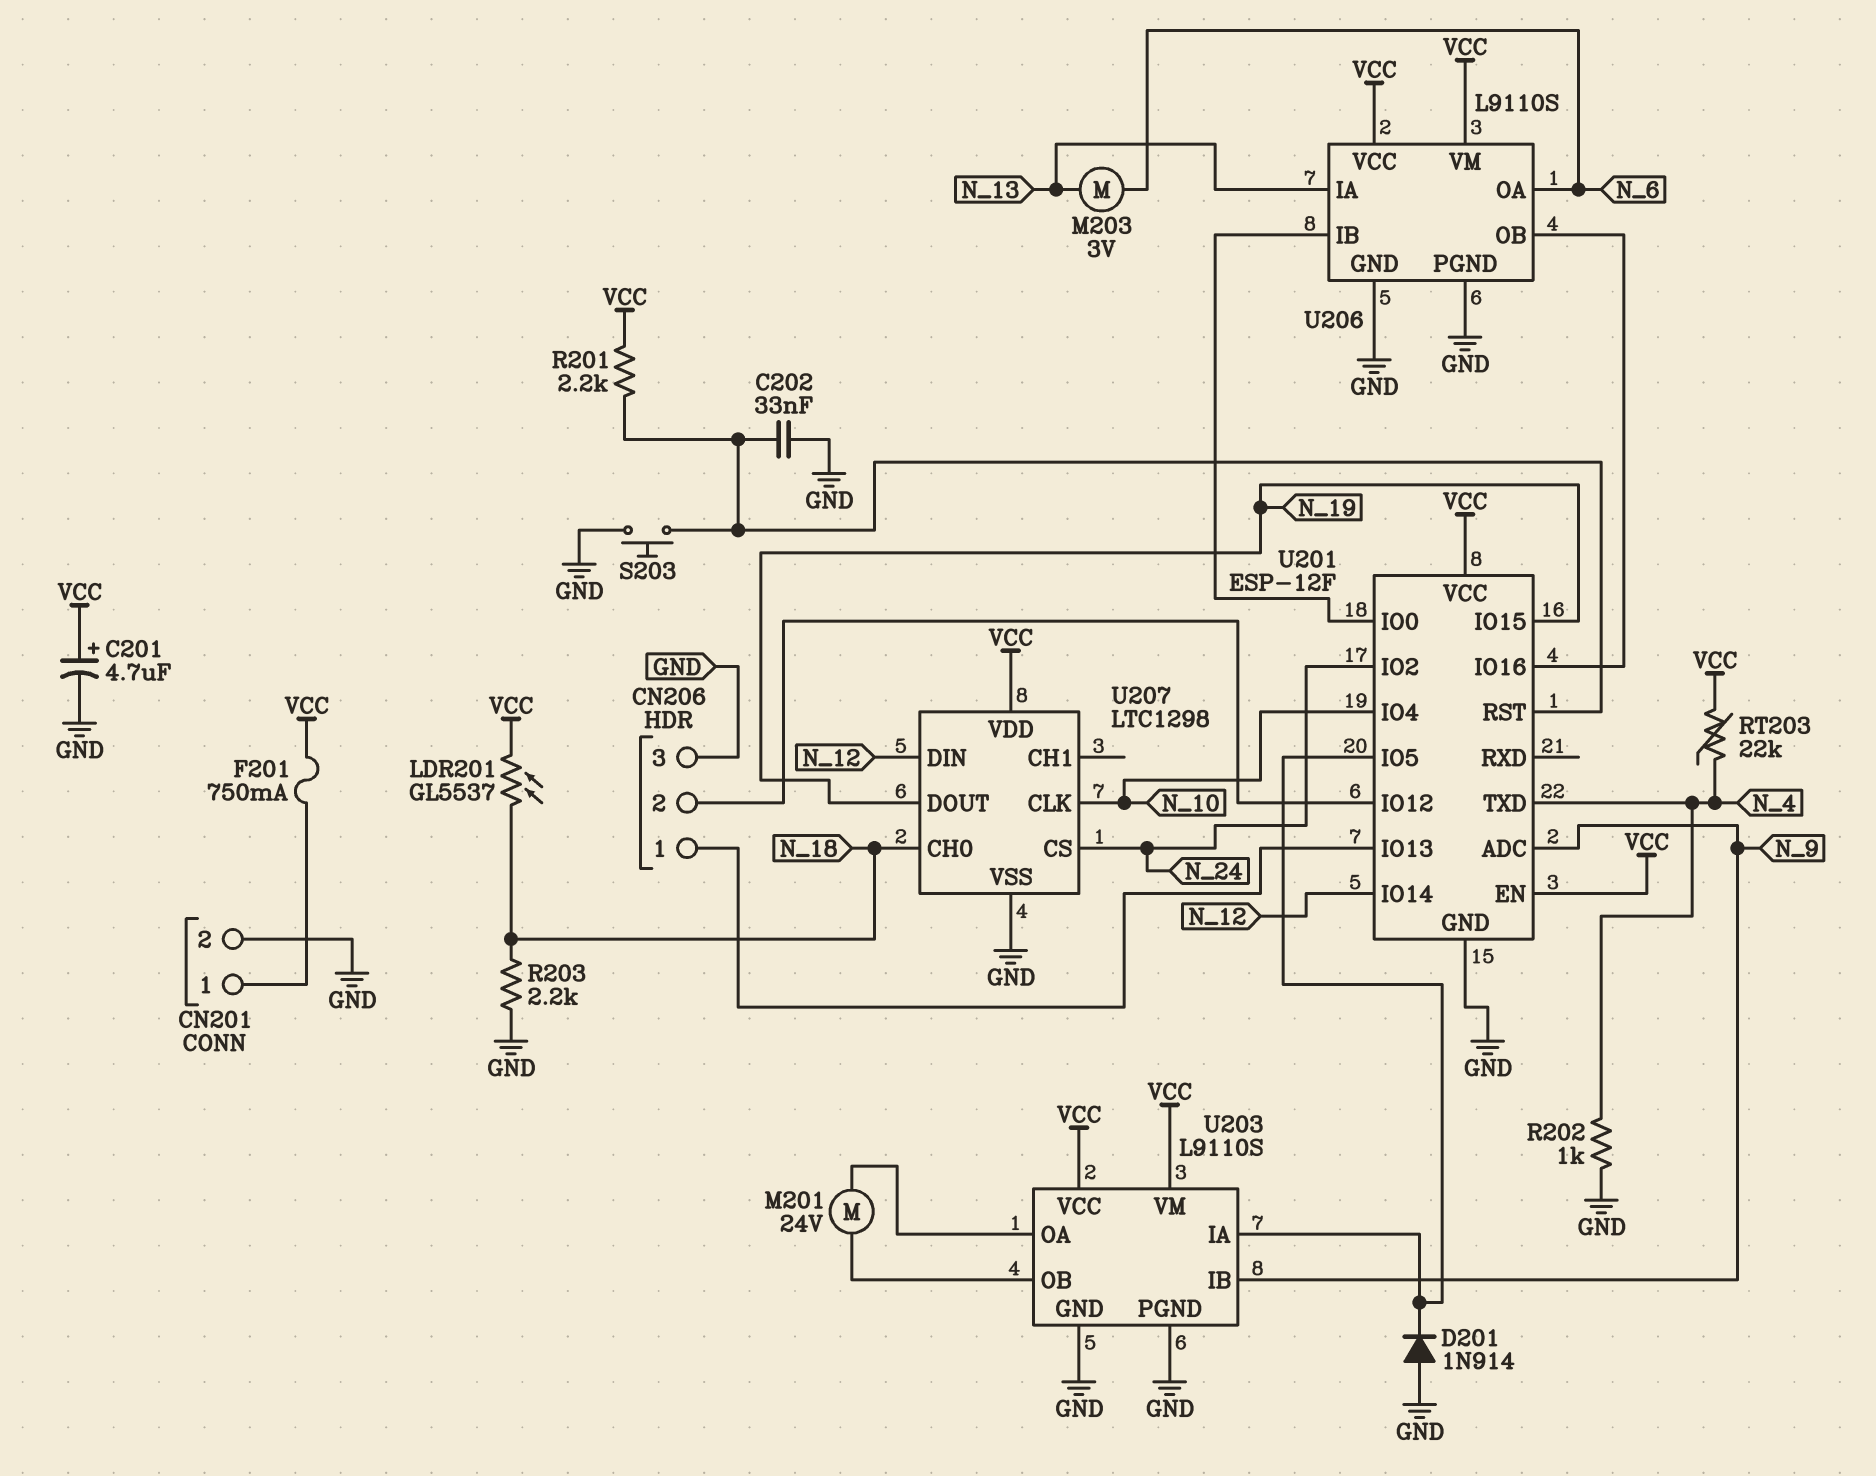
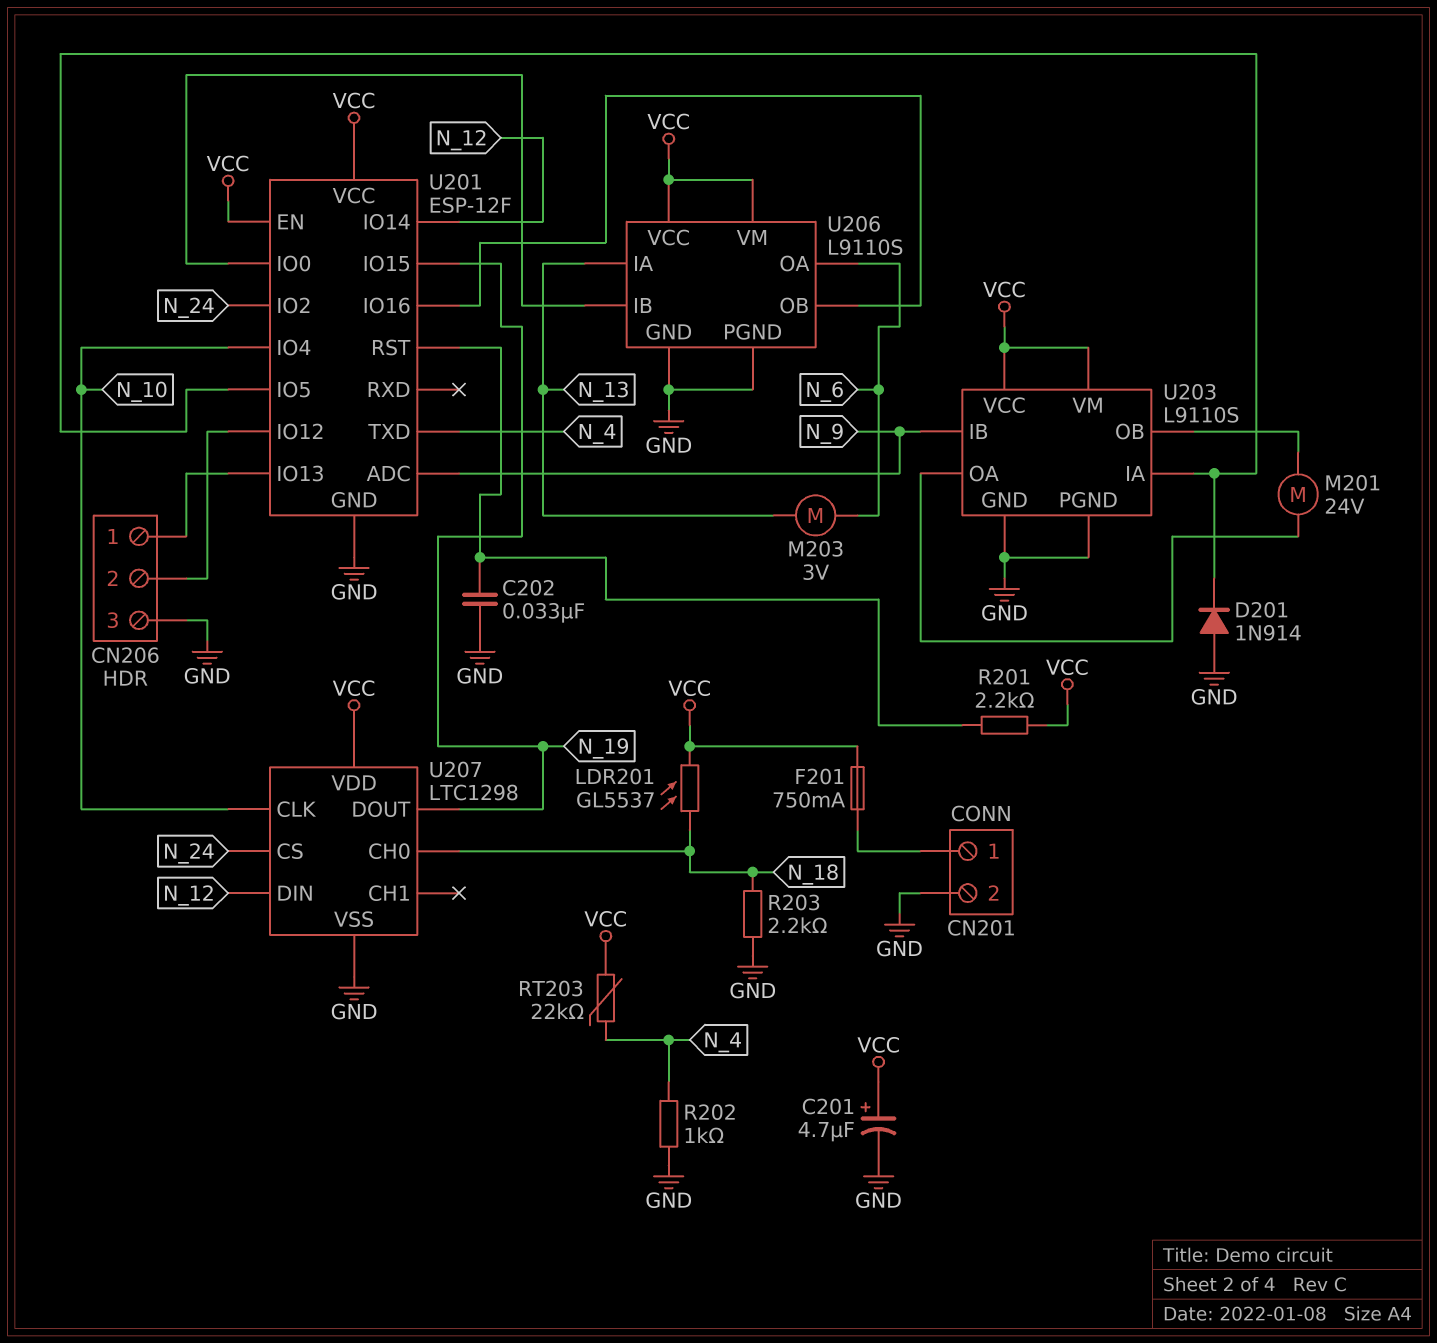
S203: button (GND, U201/RST) -> none

